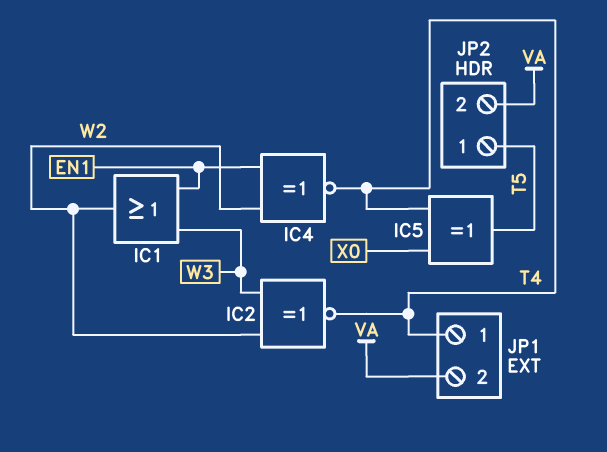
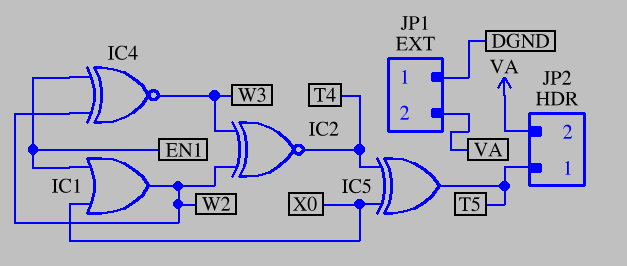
IC1: OR (in EN1, in W3, out W2) -> OR (in EN1, in X0, out W2)
IC4: XNOR (in EN1, in W2, out T4) -> XNOR (in EN1, in W2, out W3)
JP1 pin 1: T4 -> DGND

